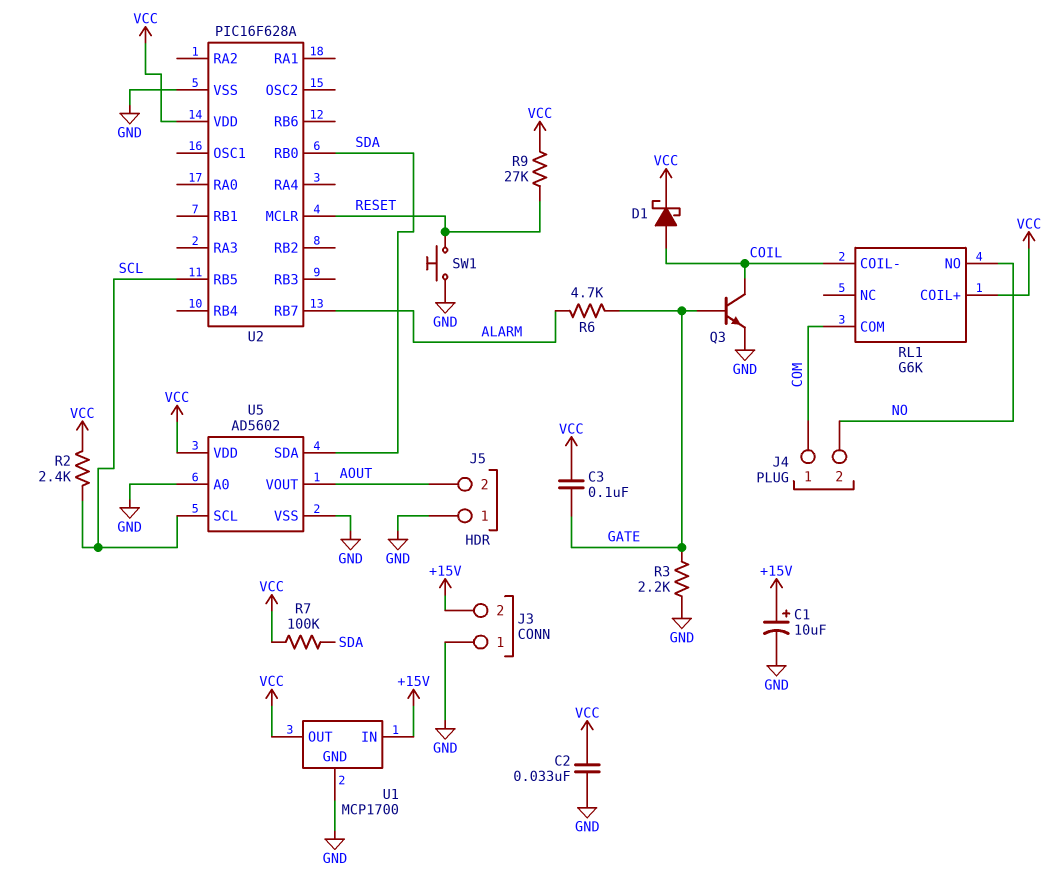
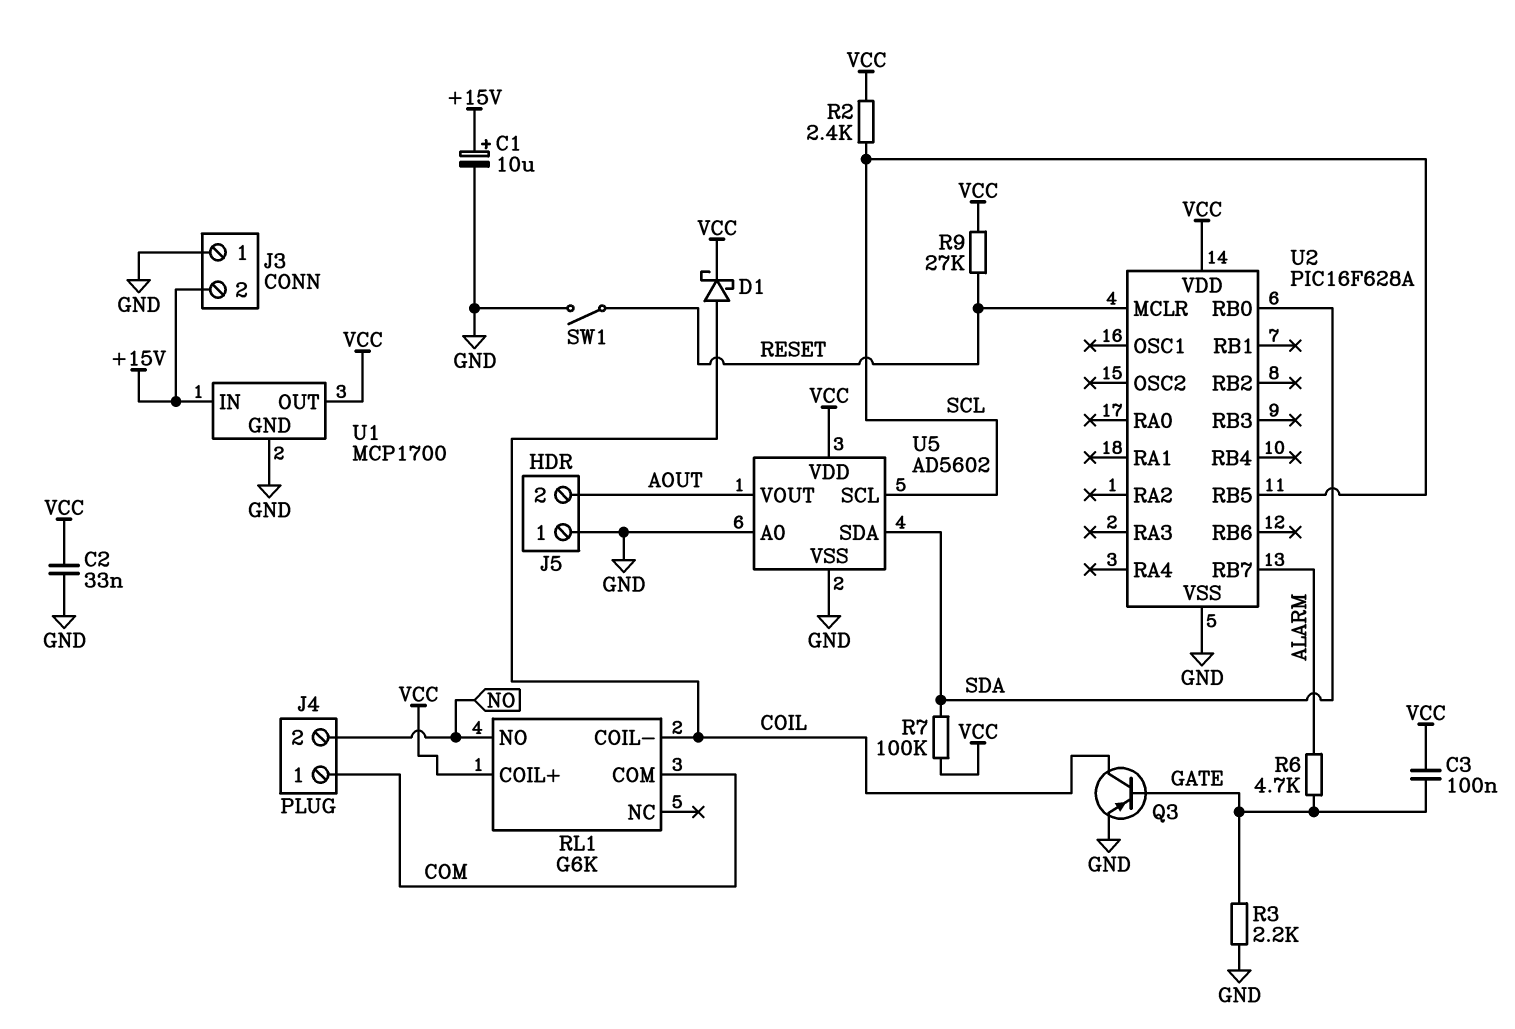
Q3: NPN (B GATE, C COIL, E GND) -> PNP (B GATE, C COIL, E GND)
SW1: button (GND, RESET) -> switch (GND, RESET)

